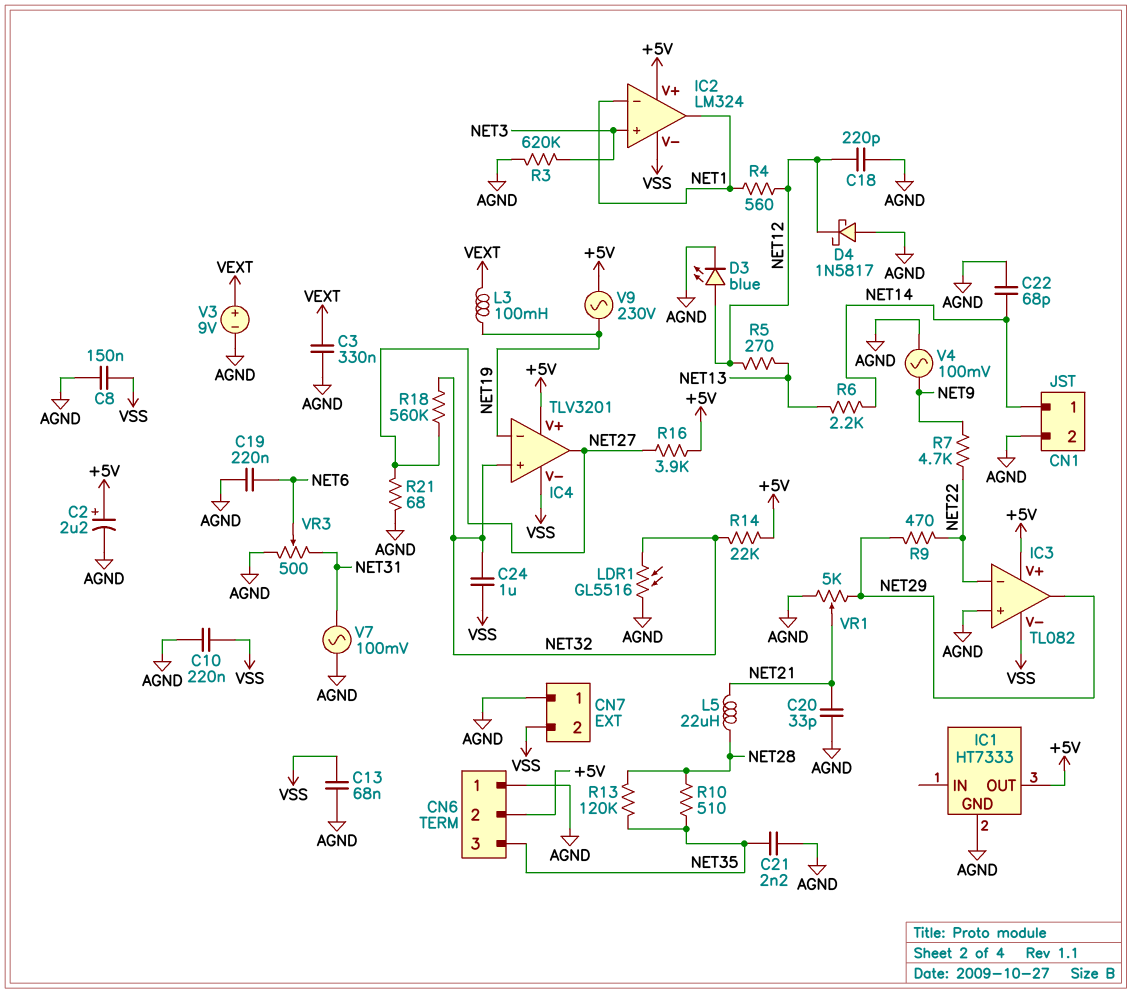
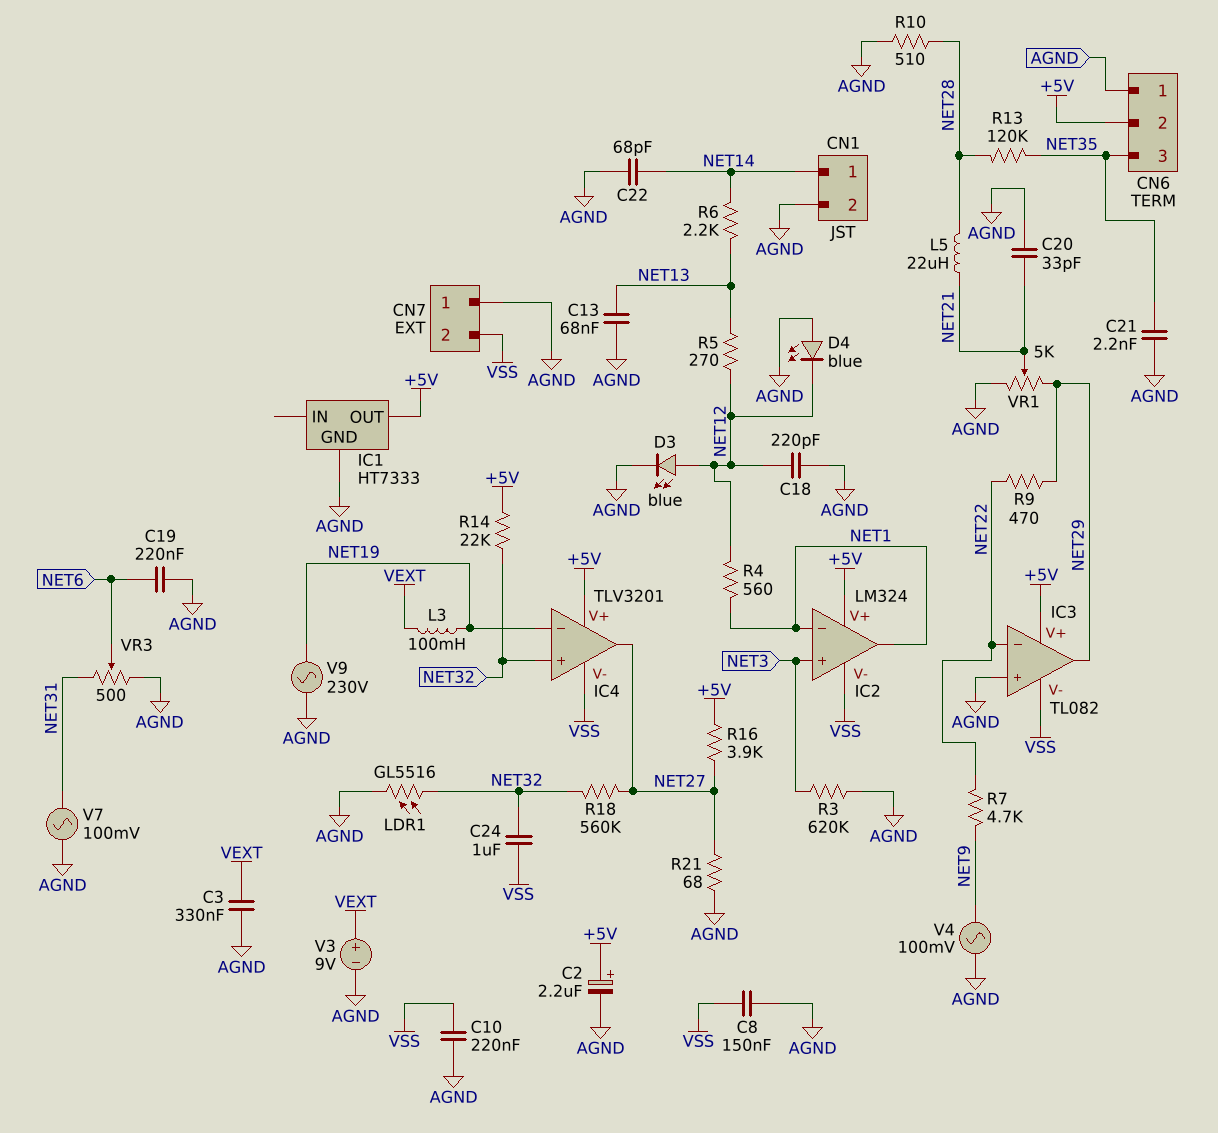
C13: 68nF (AGND, VSS) -> 68nF (AGND, NET13)
D4: schottky 1N5817 (A AGND, K NET12) -> LED blue (A AGND, K NET12)
R10: 510 (NET28, NET35) -> 510 (AGND, NET28)
V9: AC 230V (+5V, NET19) -> AC 230V (AGND, NET19)

